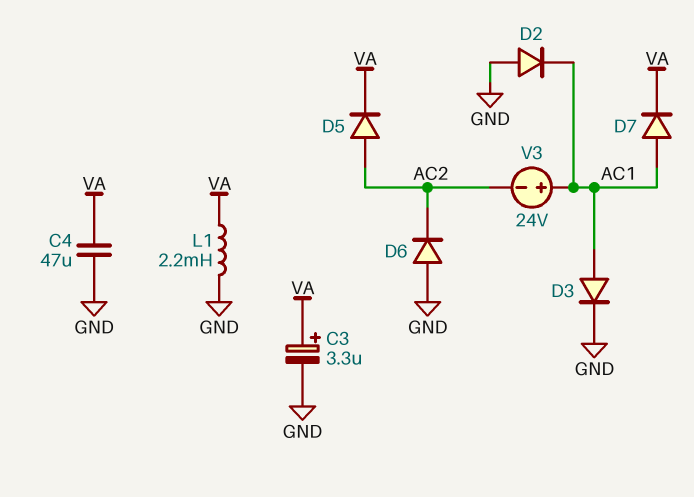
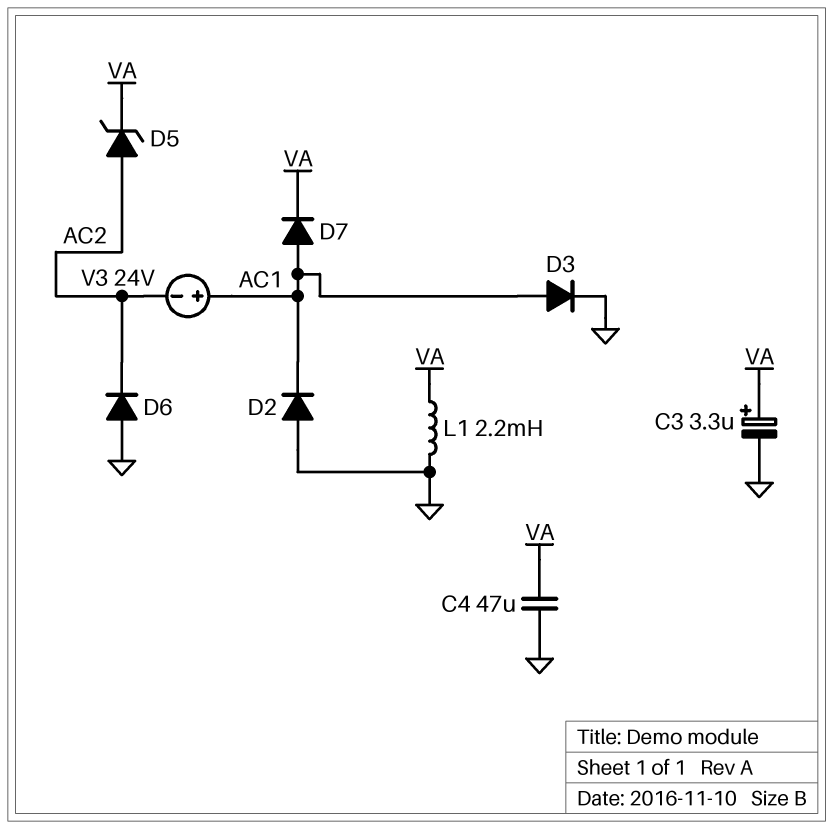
D5: diode (A AC2, K VA) -> zener (A AC2, K VA)

